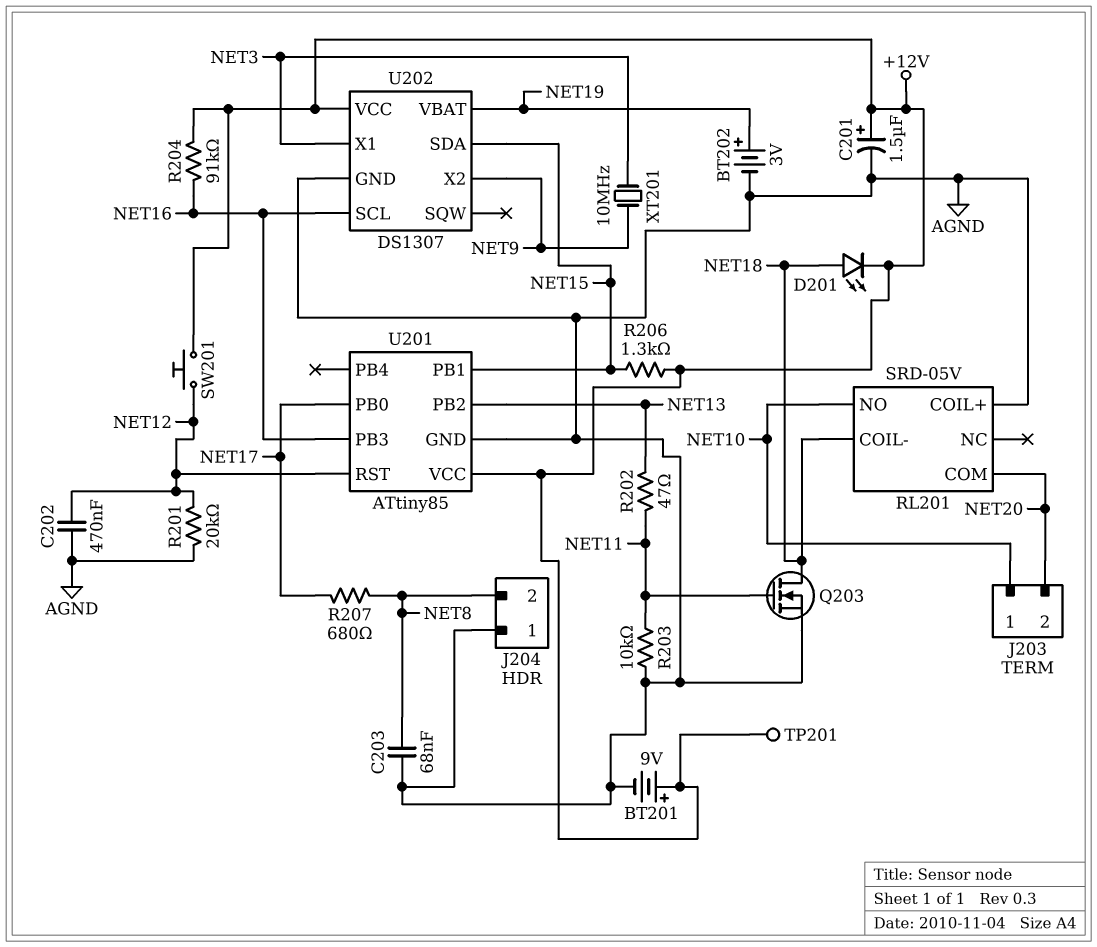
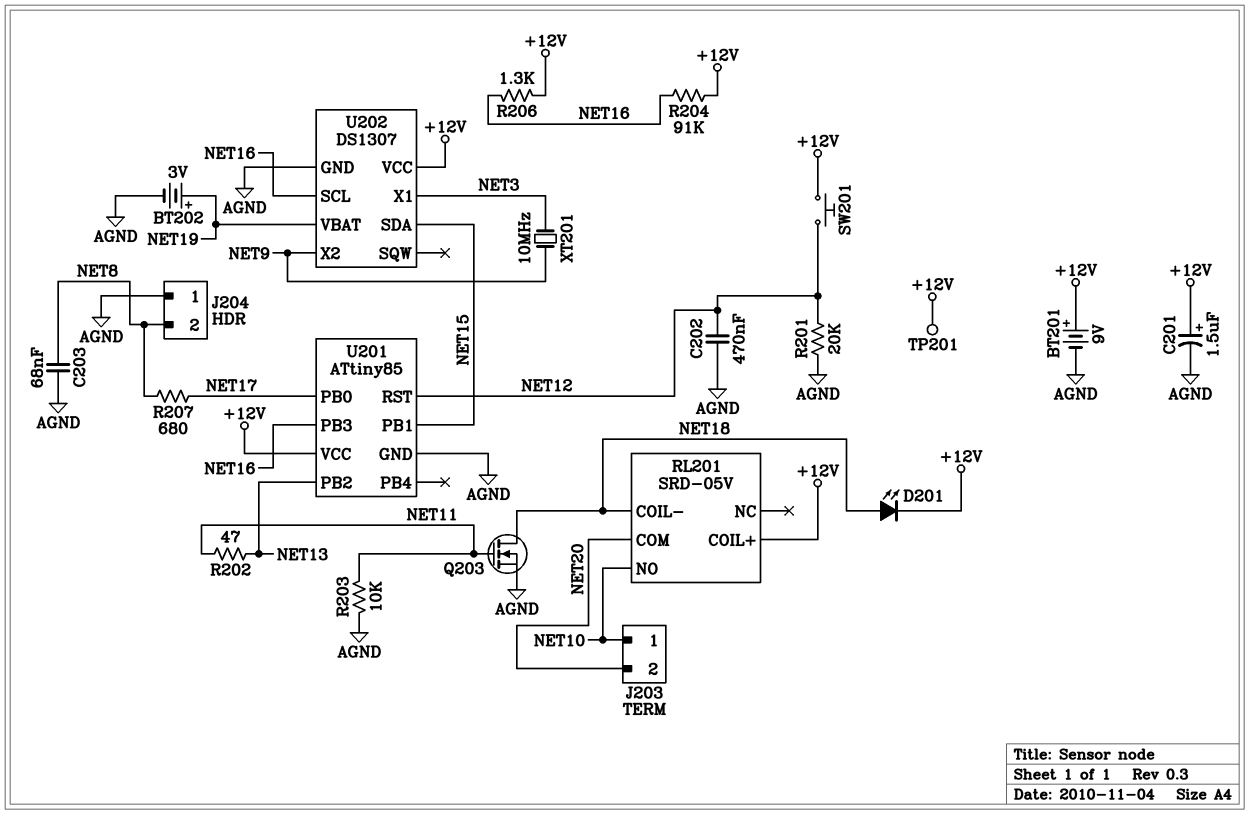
R206: 1.3k (+12V, NET15) -> 1.3k (+12V, NET16)
RL201 pin COIL+: AGND -> +12V

